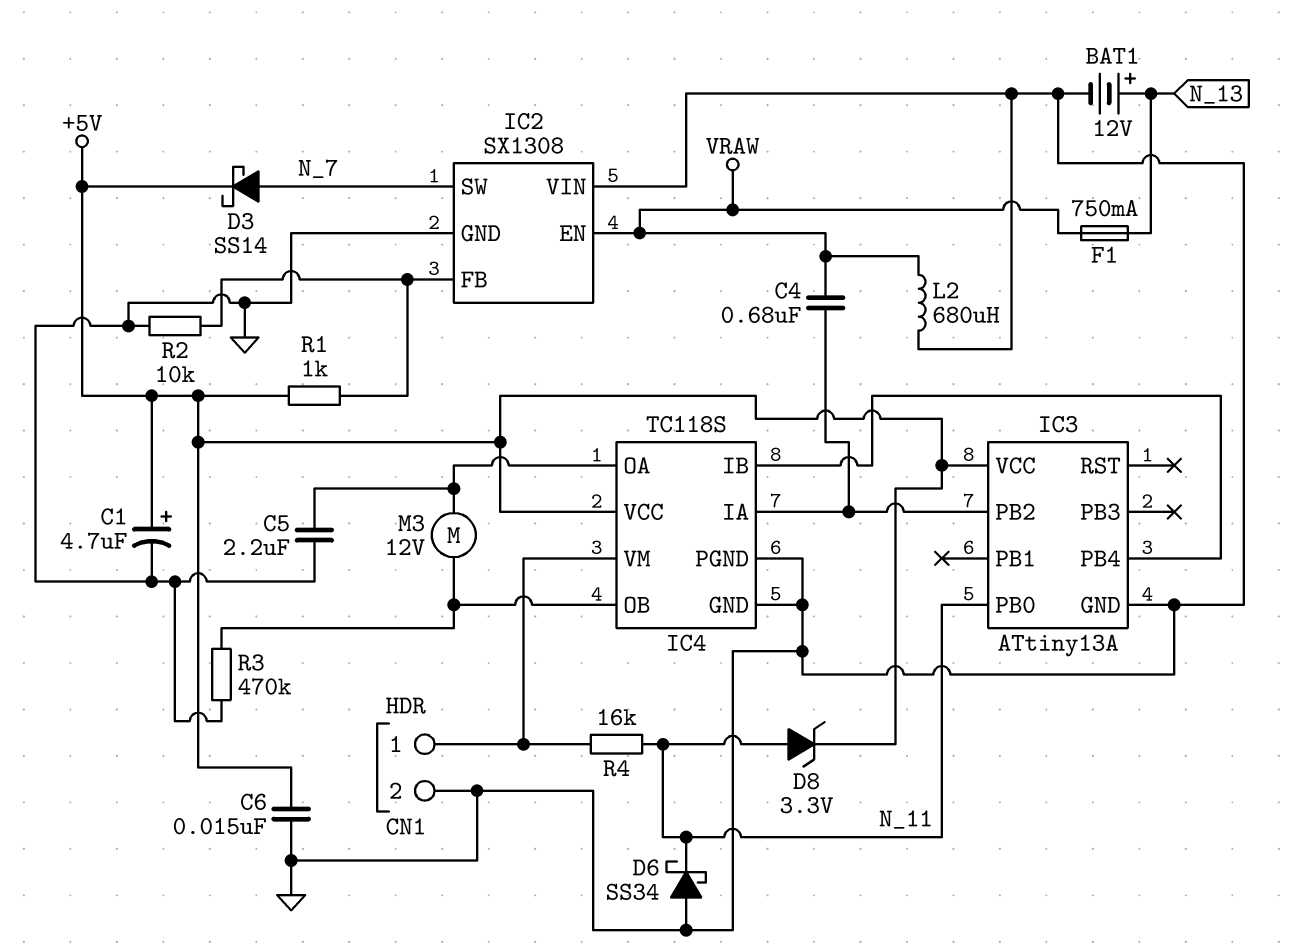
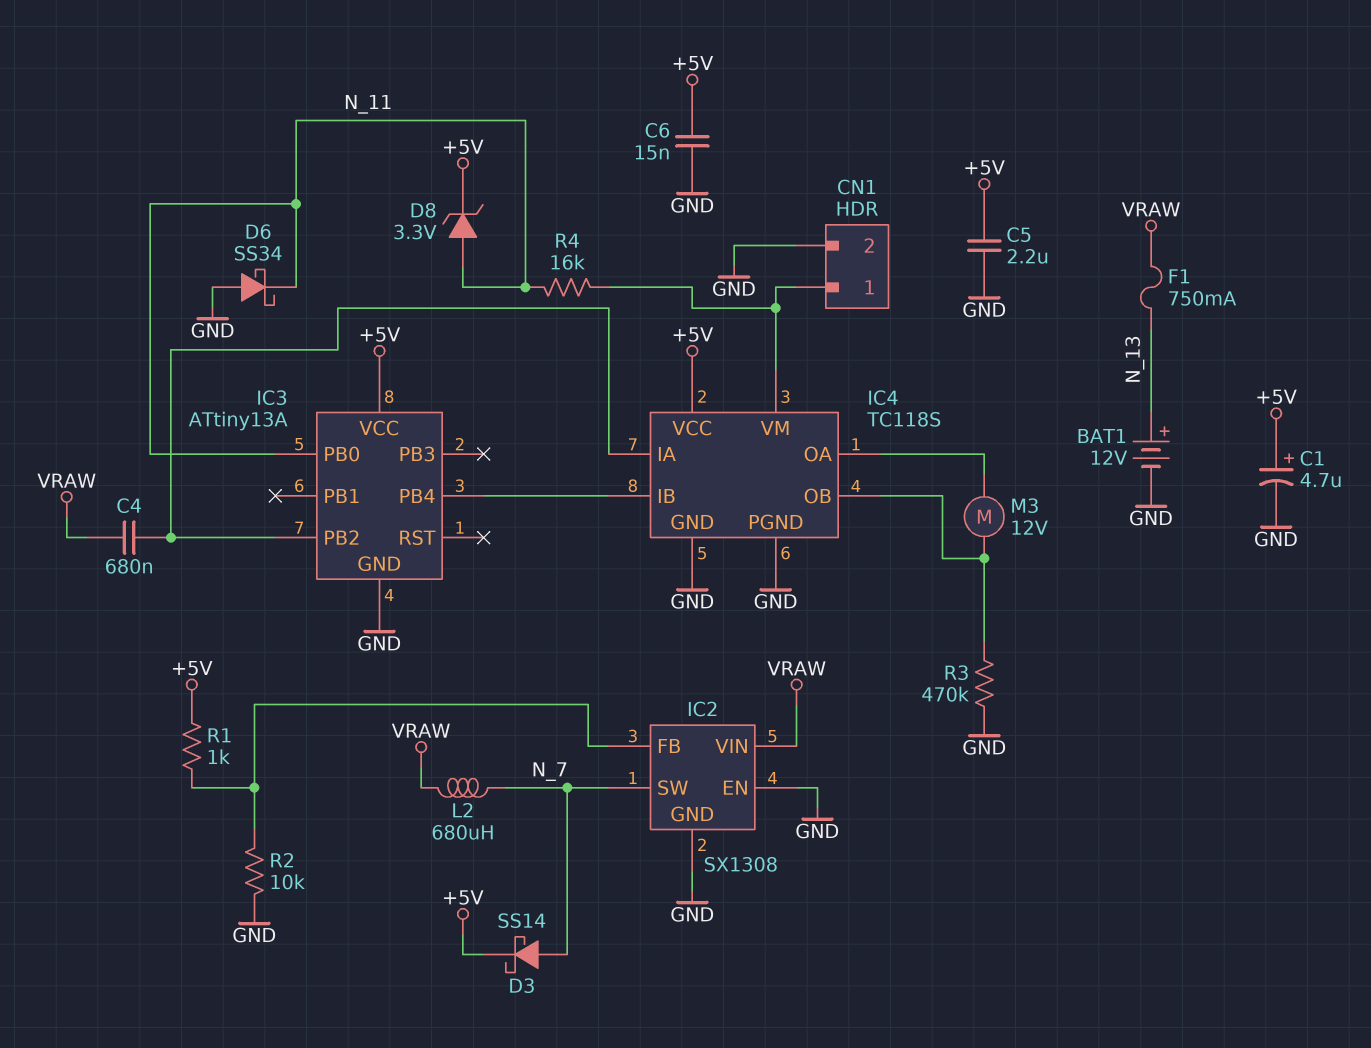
C5: 2.2uF (GND, IC4/OA) -> 2.2uF (+5V, GND)
IC2 pin EN: VRAW -> GND
IC2 pin VIN: GND -> VRAW
L2: 680uH (GND, VRAW) -> 680uH (N_7, VRAW)

